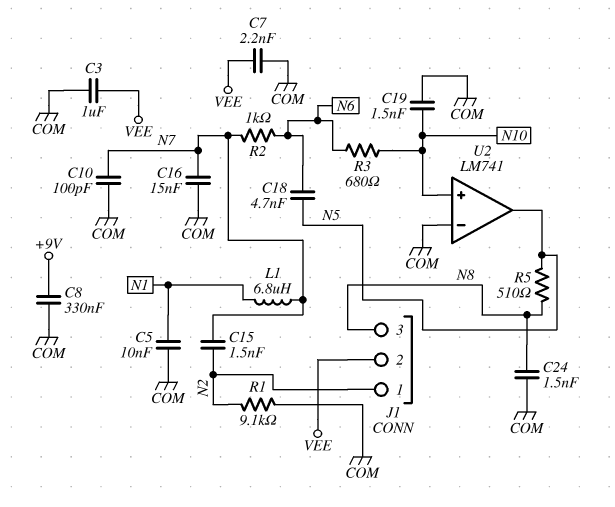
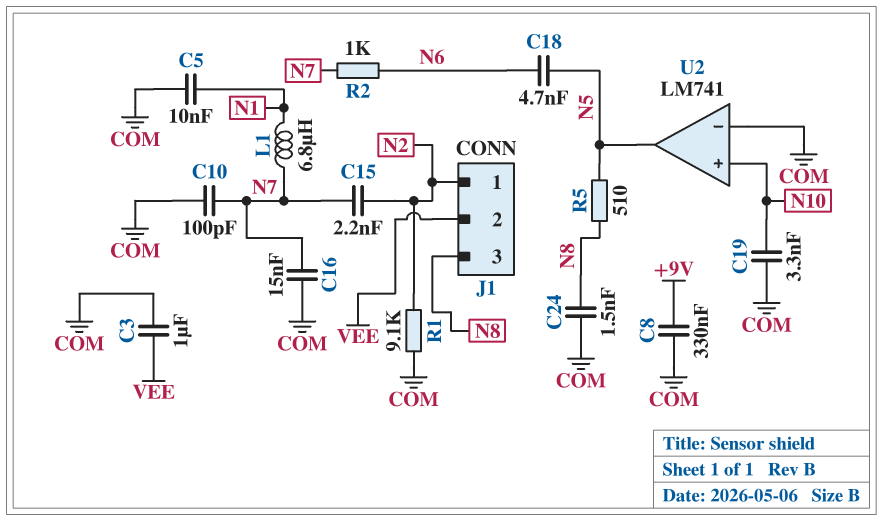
C7: 2.2nF (COM, VEE) -> none
C15: 1.5nF (N2, N7) -> 2.2nF (N2, N7)
C19: 1.5nF (COM, N10) -> 3.3nF (COM, N10)
R3: 680 (N6, N10) -> none

